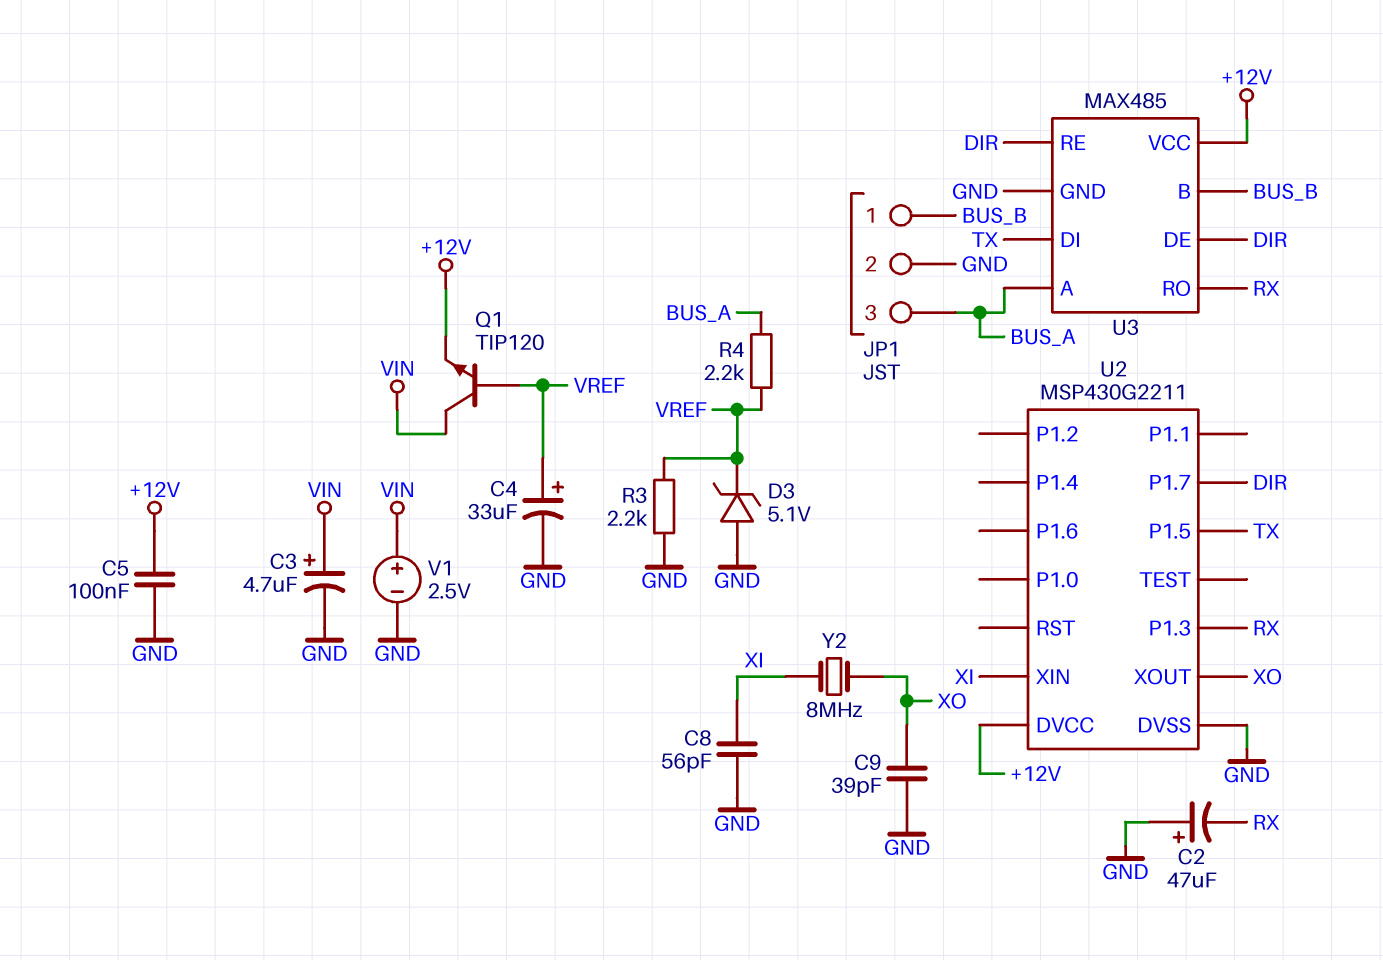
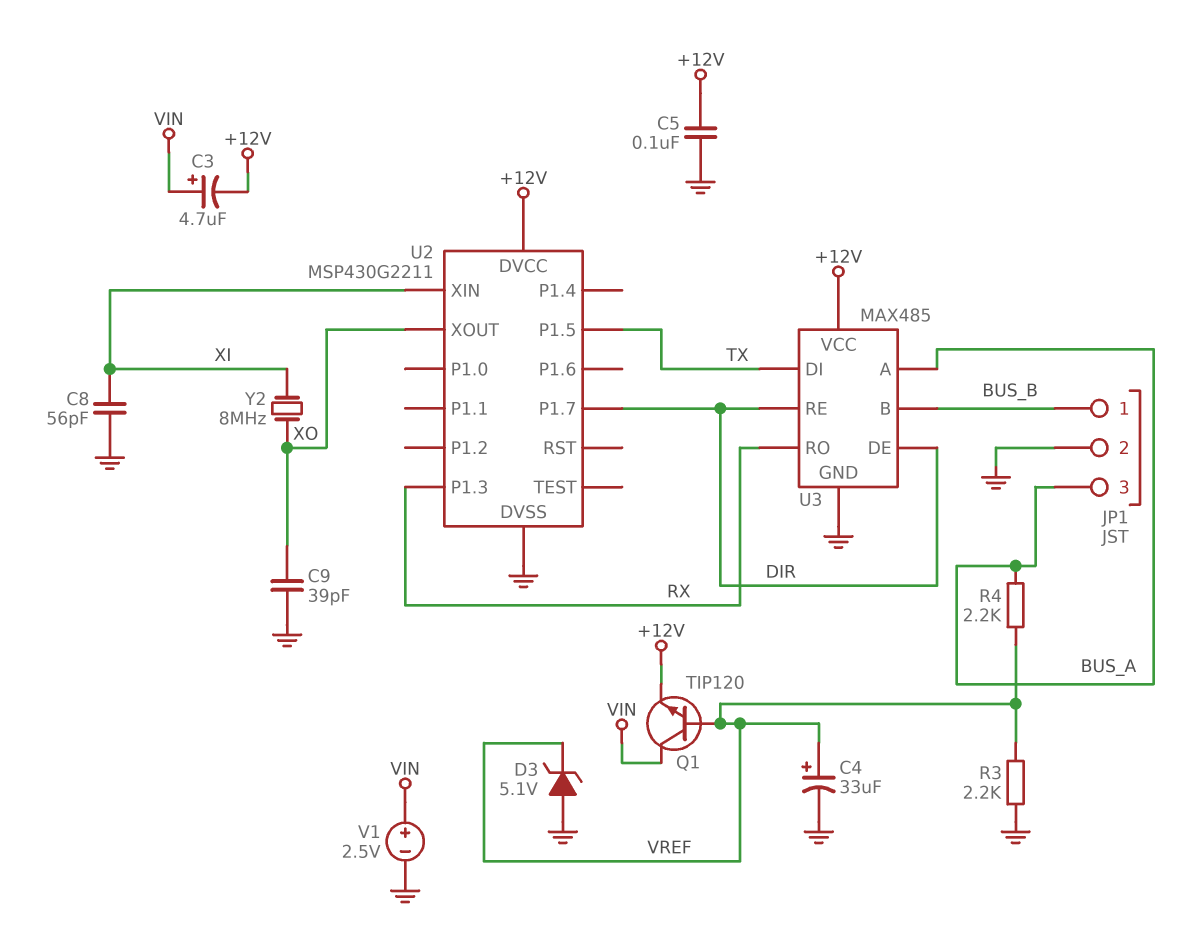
C2: 47uF (plus GND, minus RX) -> none
C3: 4.7uF (plus VIN, minus GND) -> 4.7uF (plus VIN, minus +12V)

